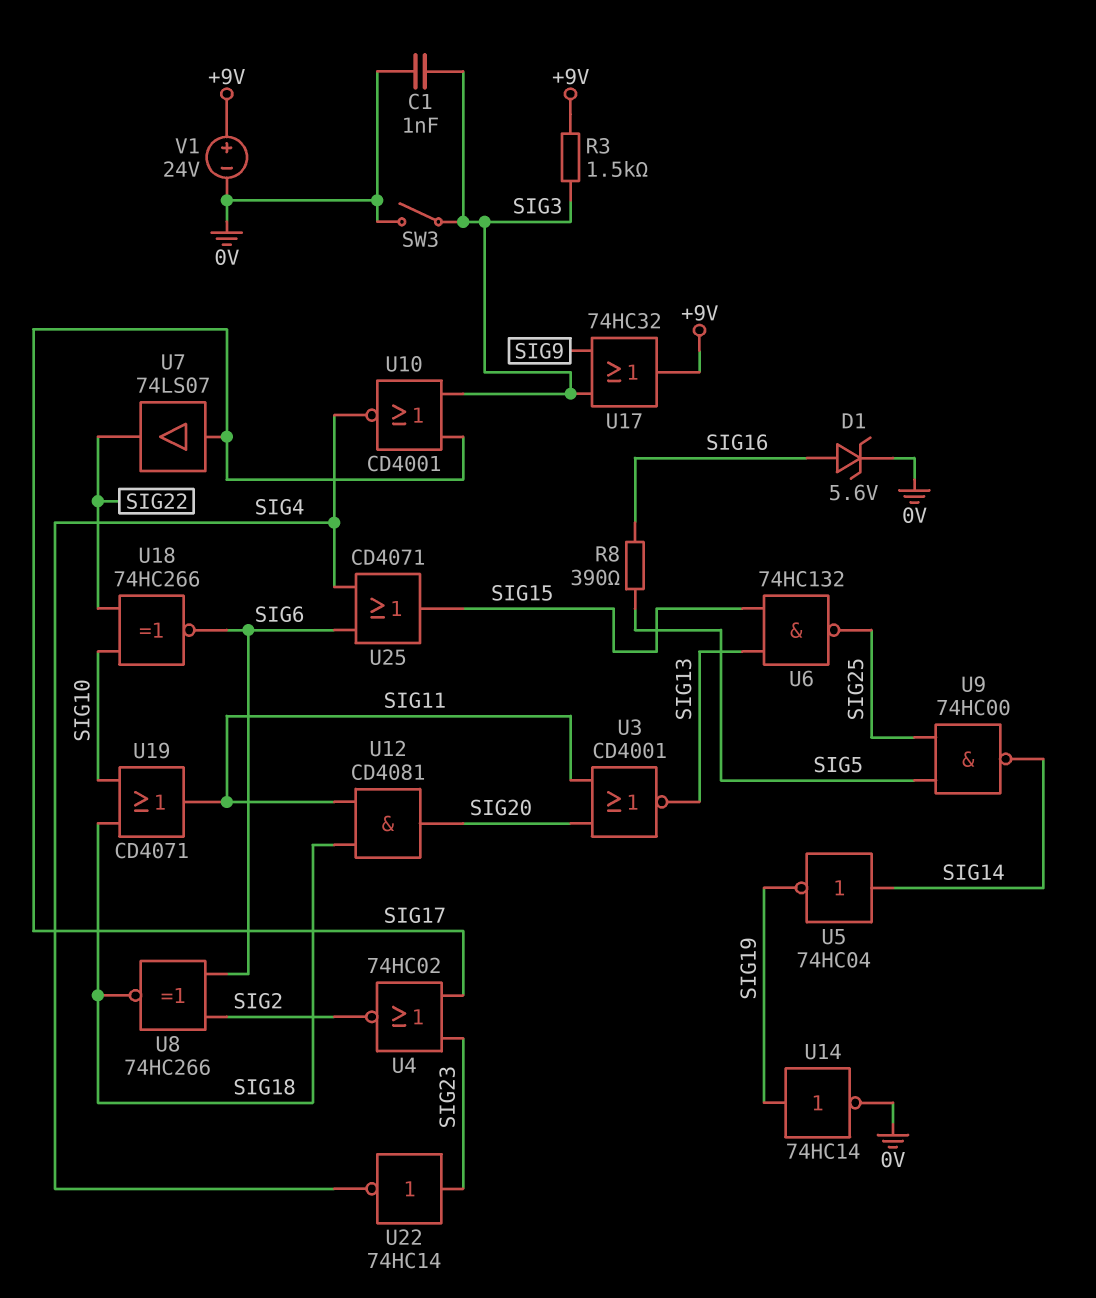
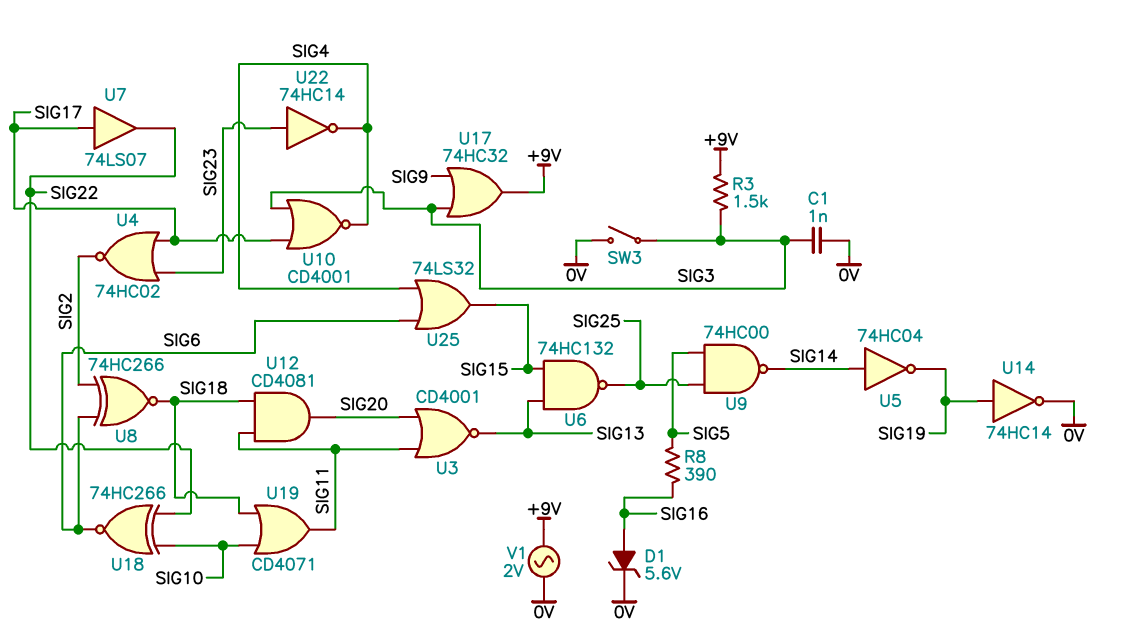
U25: OR CD4071 (in SIG4, in SIG6, out SIG15) -> OR 74LS32 (in SIG4, in SIG6, out SIG15)
V1: 24V (plus +9V, minus 0V) -> AC 2V (+9V, 0V)

